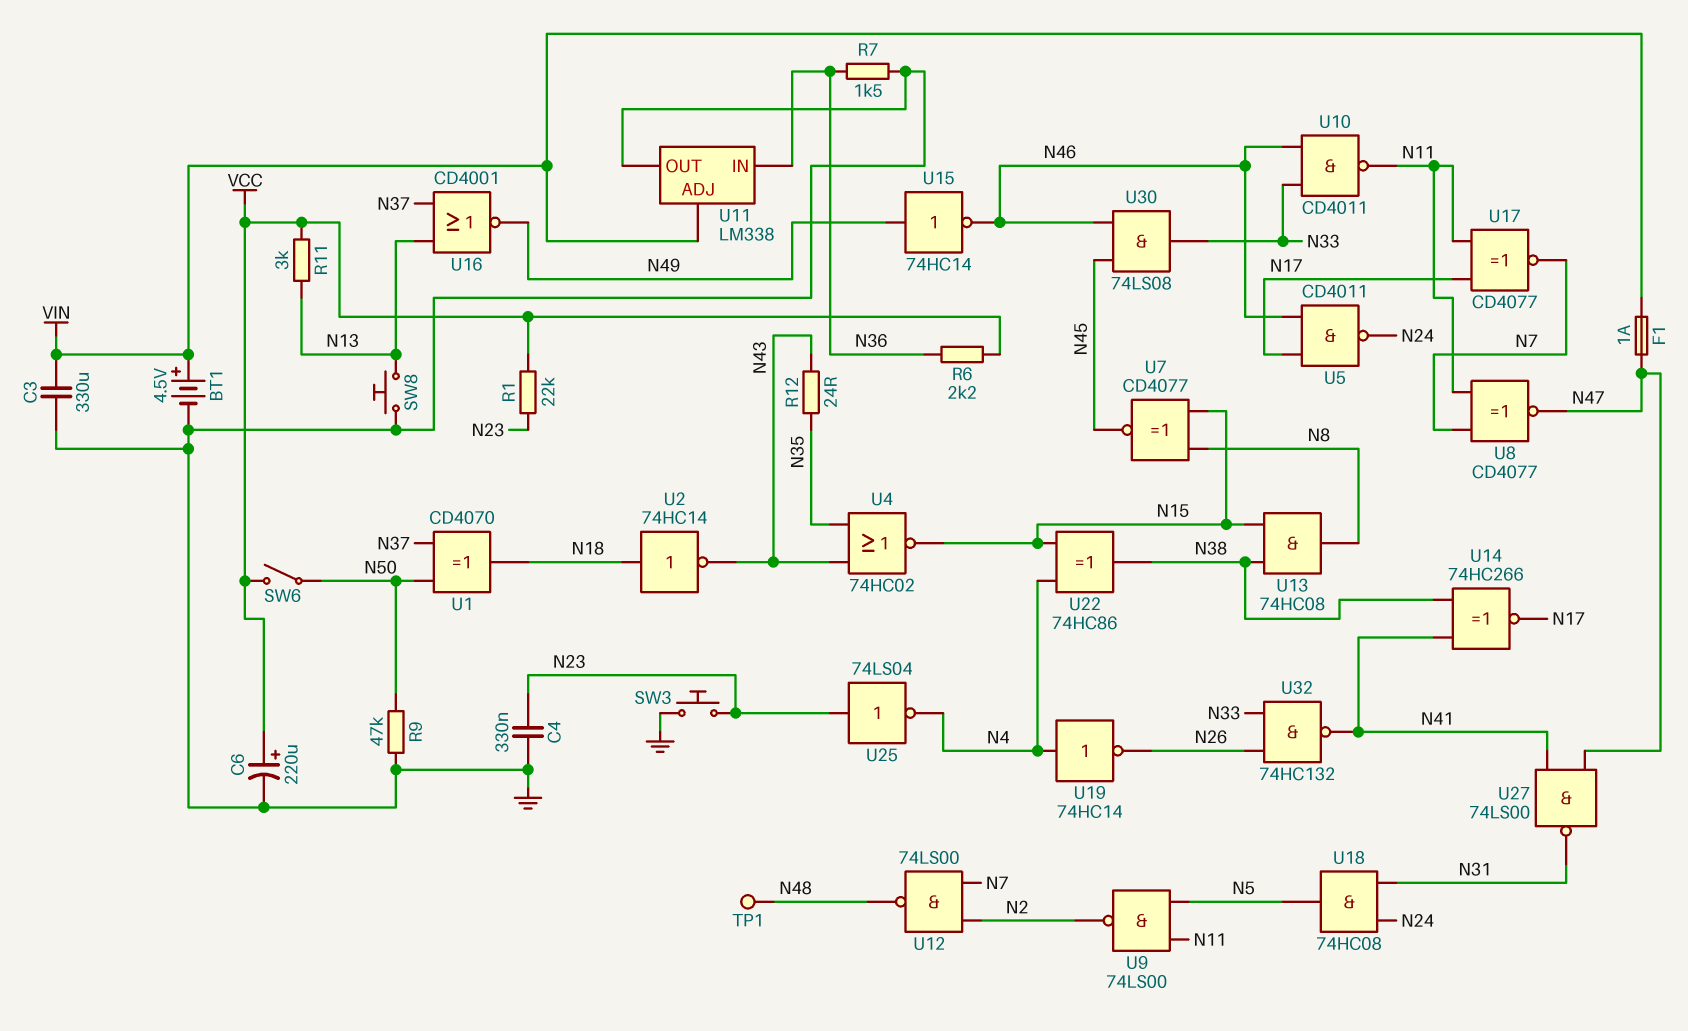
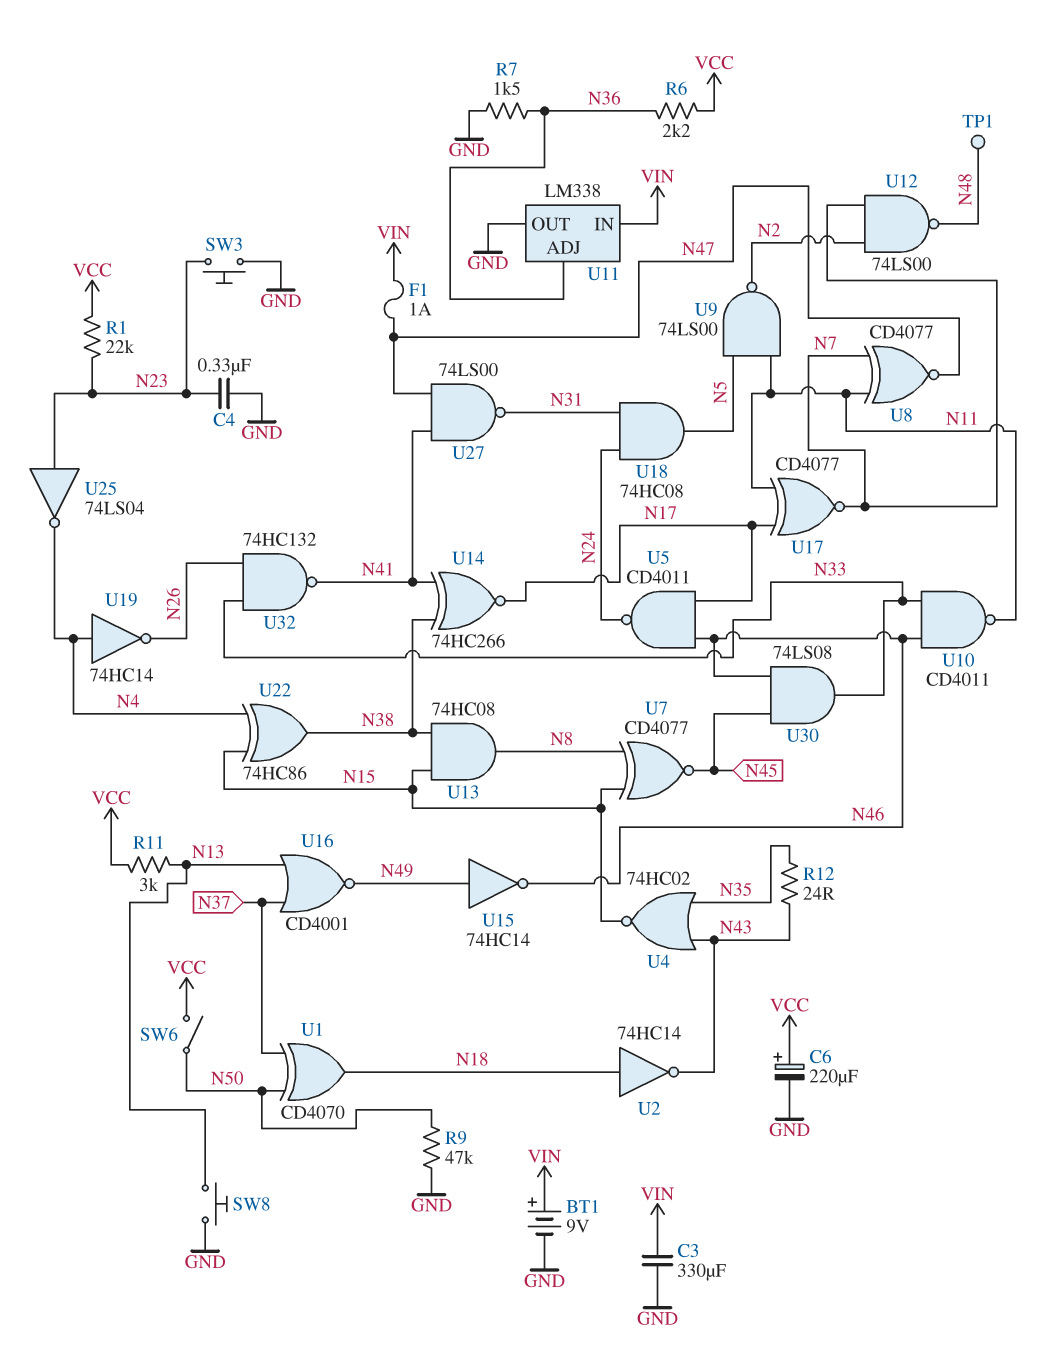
BT1: 4.5V (plus VIN, minus GND) -> 9V (plus VIN, minus GND)
U11 pin ADJ: VIN -> N36
U11 pin IN: N36 -> VIN

